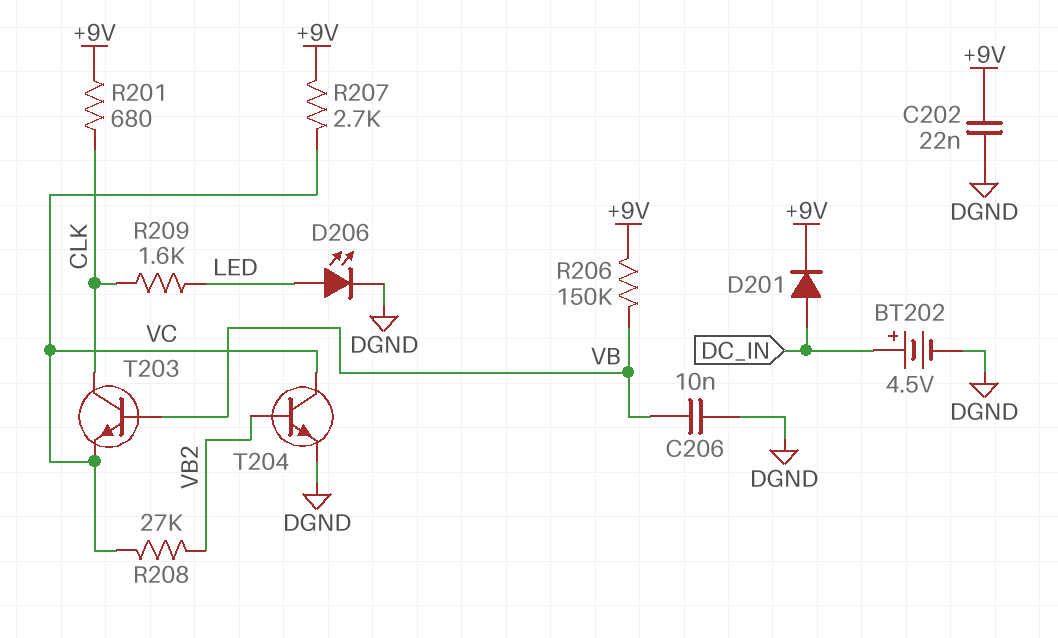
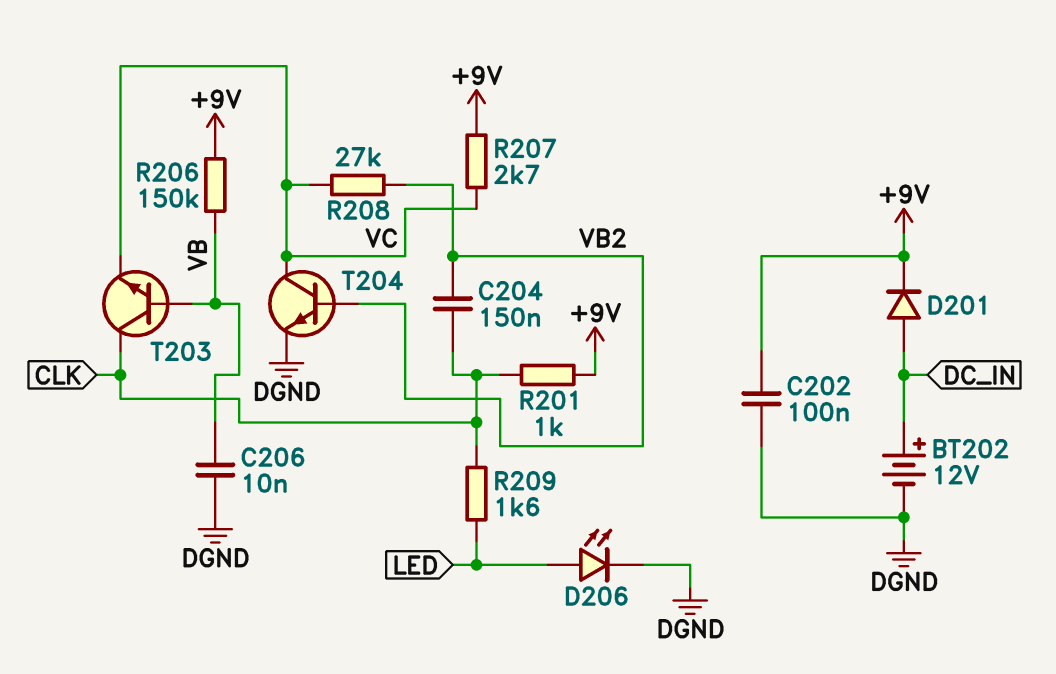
BT202: 4.5V (plus DC_IN, minus DGND) -> 12V (plus DC_IN, minus DGND)
C202: 22nF (+9V, DGND) -> 100nF (+9V, DGND)
C204: none -> 150nF (CLK, VB2)
R201: 680 (+9V, CLK) -> 1k (+9V, CLK)

